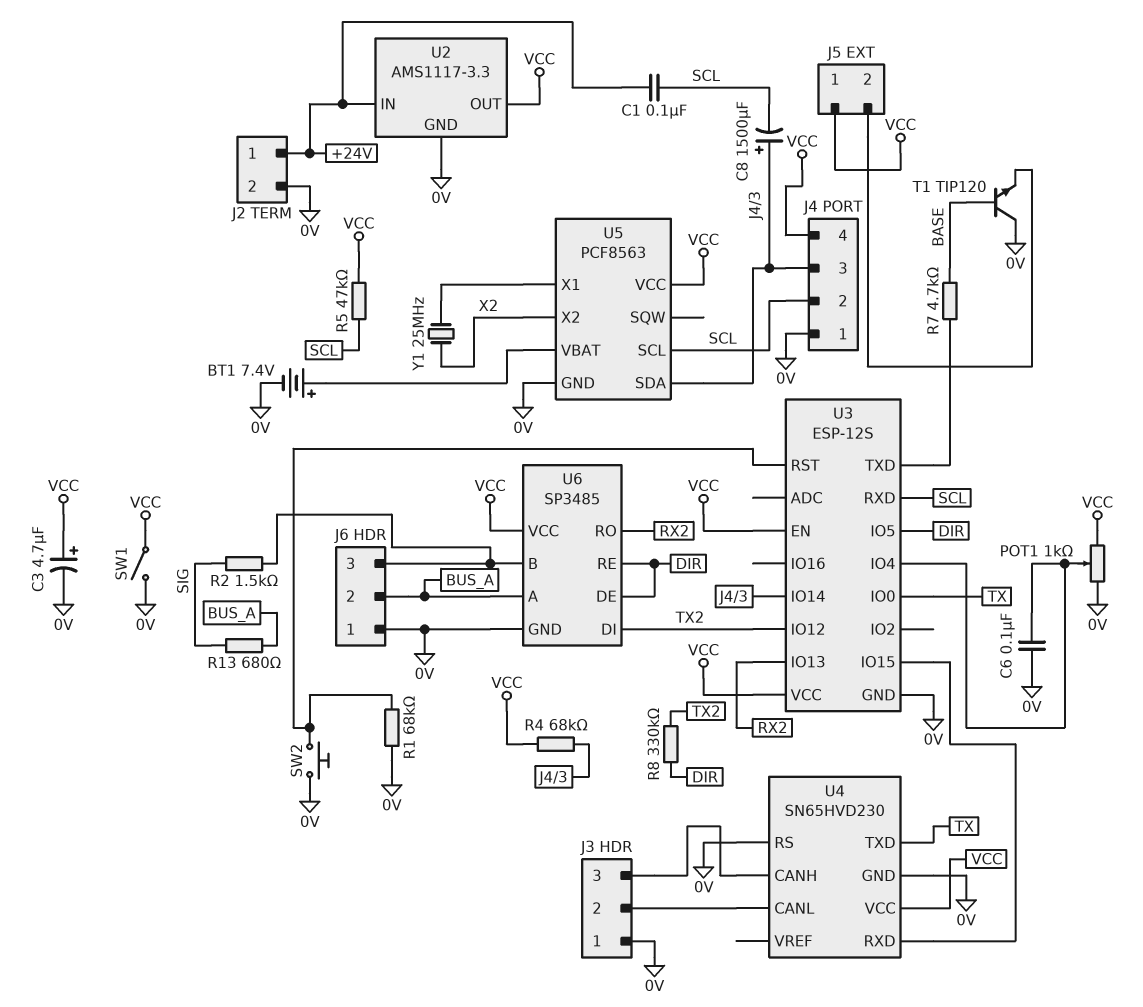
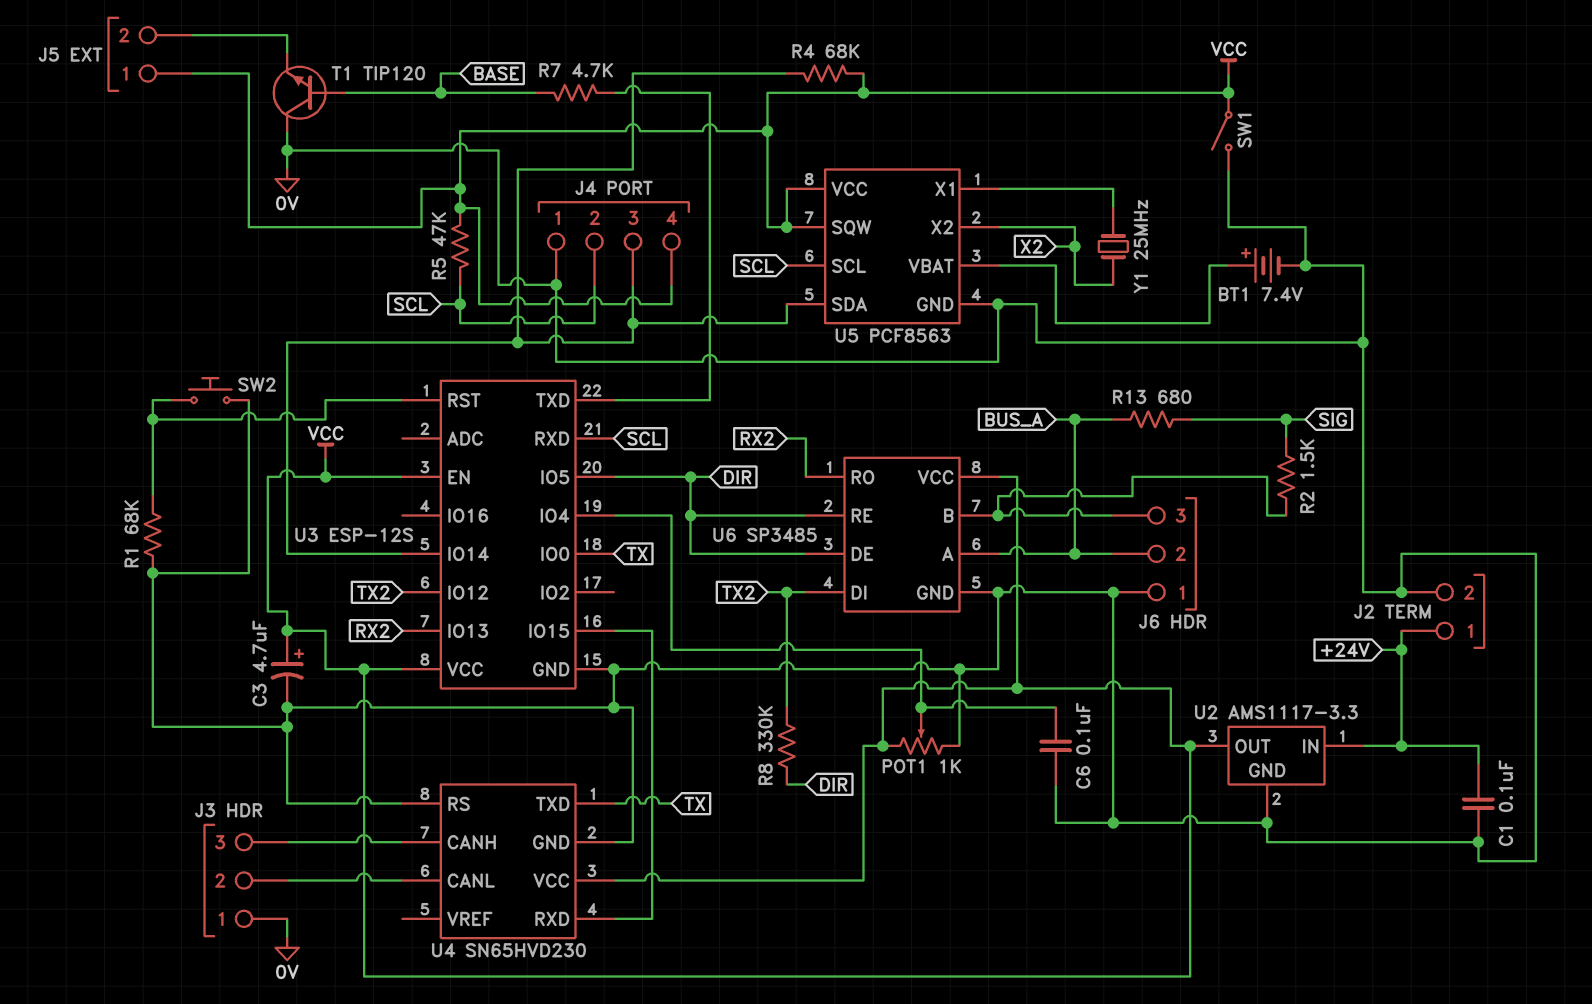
C1: 100nF (+24V, SCL) -> 100nF (+24V, 0V)
C8: 1500uF (plus J4/3, minus SCL) -> none
U5 pin SQW: none -> VCC

